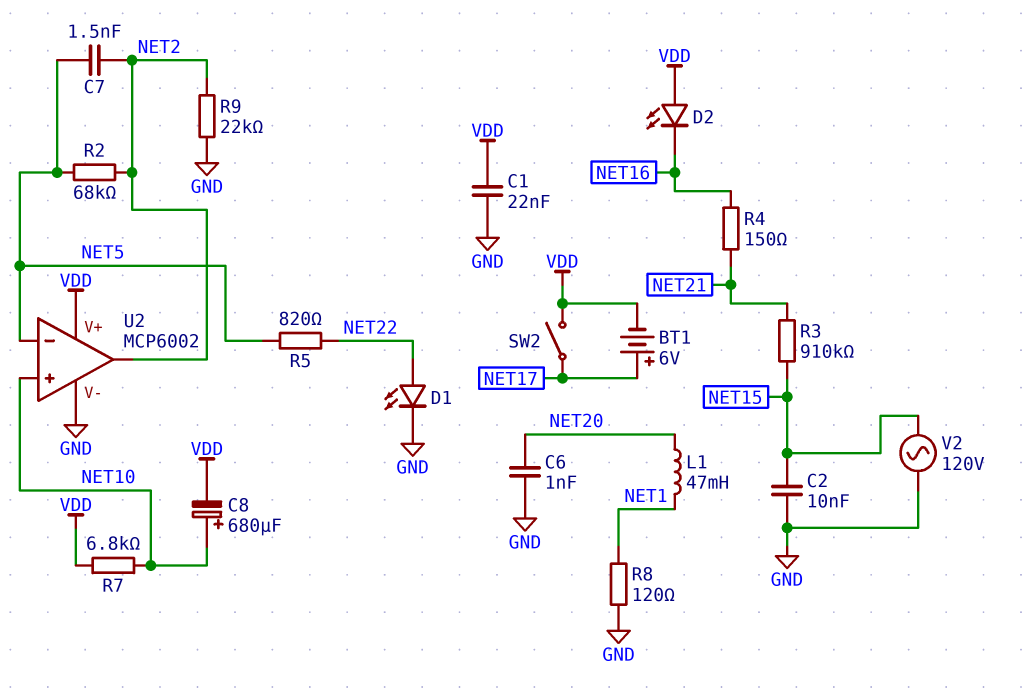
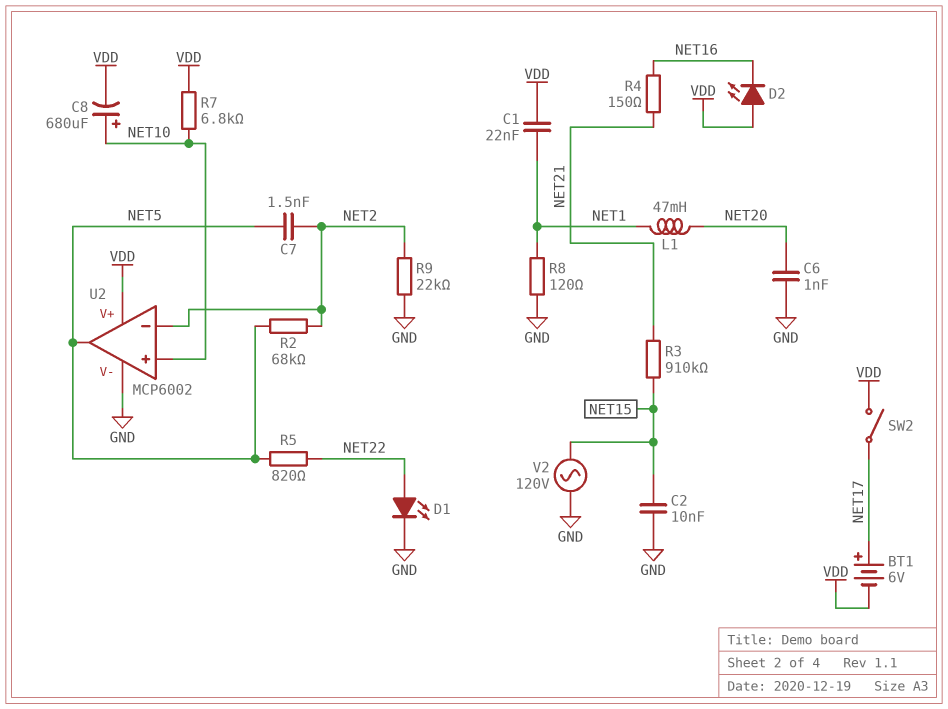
C1: 22nF (GND, VDD) -> 22nF (NET1, VDD)
U2 pin in-: NET5 -> NET2
U2 pin out: NET2 -> NET5

